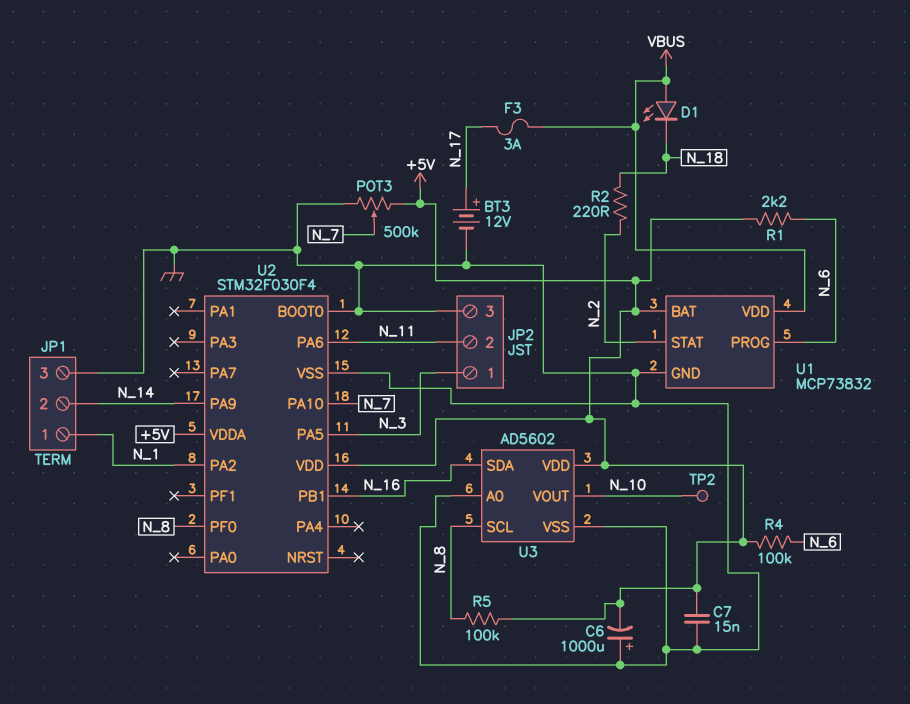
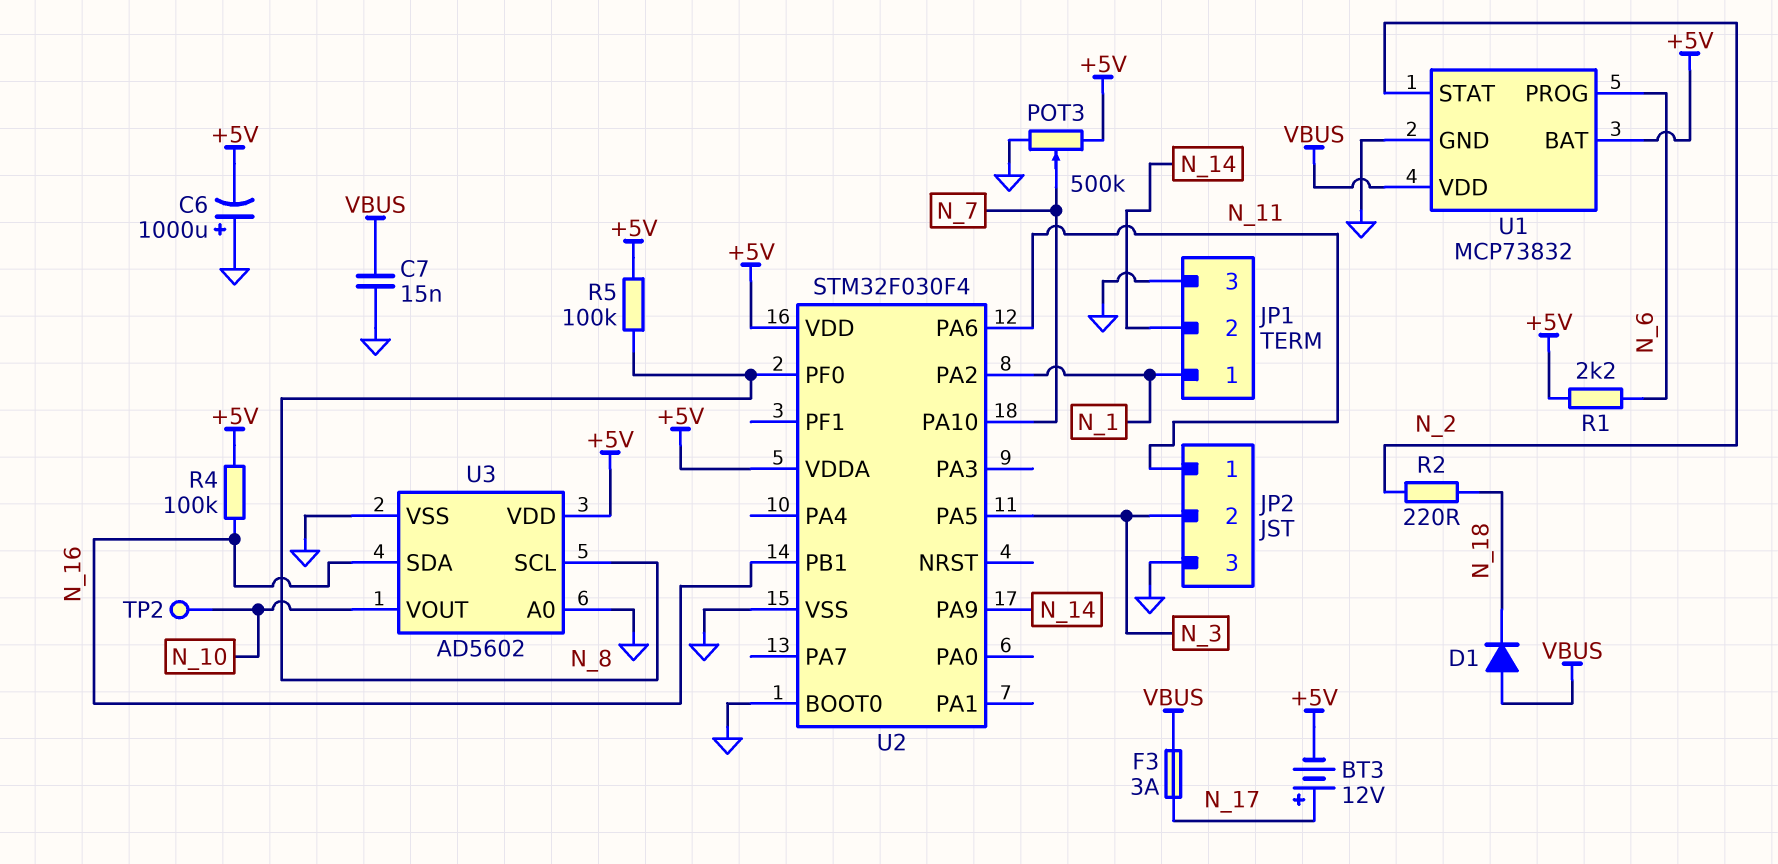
BT3: 12V (plus N_17, minus GND) -> 12V (plus N_17, minus +5V)
C7: 15nF (+5V, GND) -> 15nF (GND, VBUS)
D1: LED (A VBUS, K N_18) -> diode (A VBUS, K N_18)
JP2 pin 1: N_3 -> N_11
JP2 pin 2: N_11 -> N_3
R4: 100k (+5V, N_6) -> 100k (+5V, N_16)

